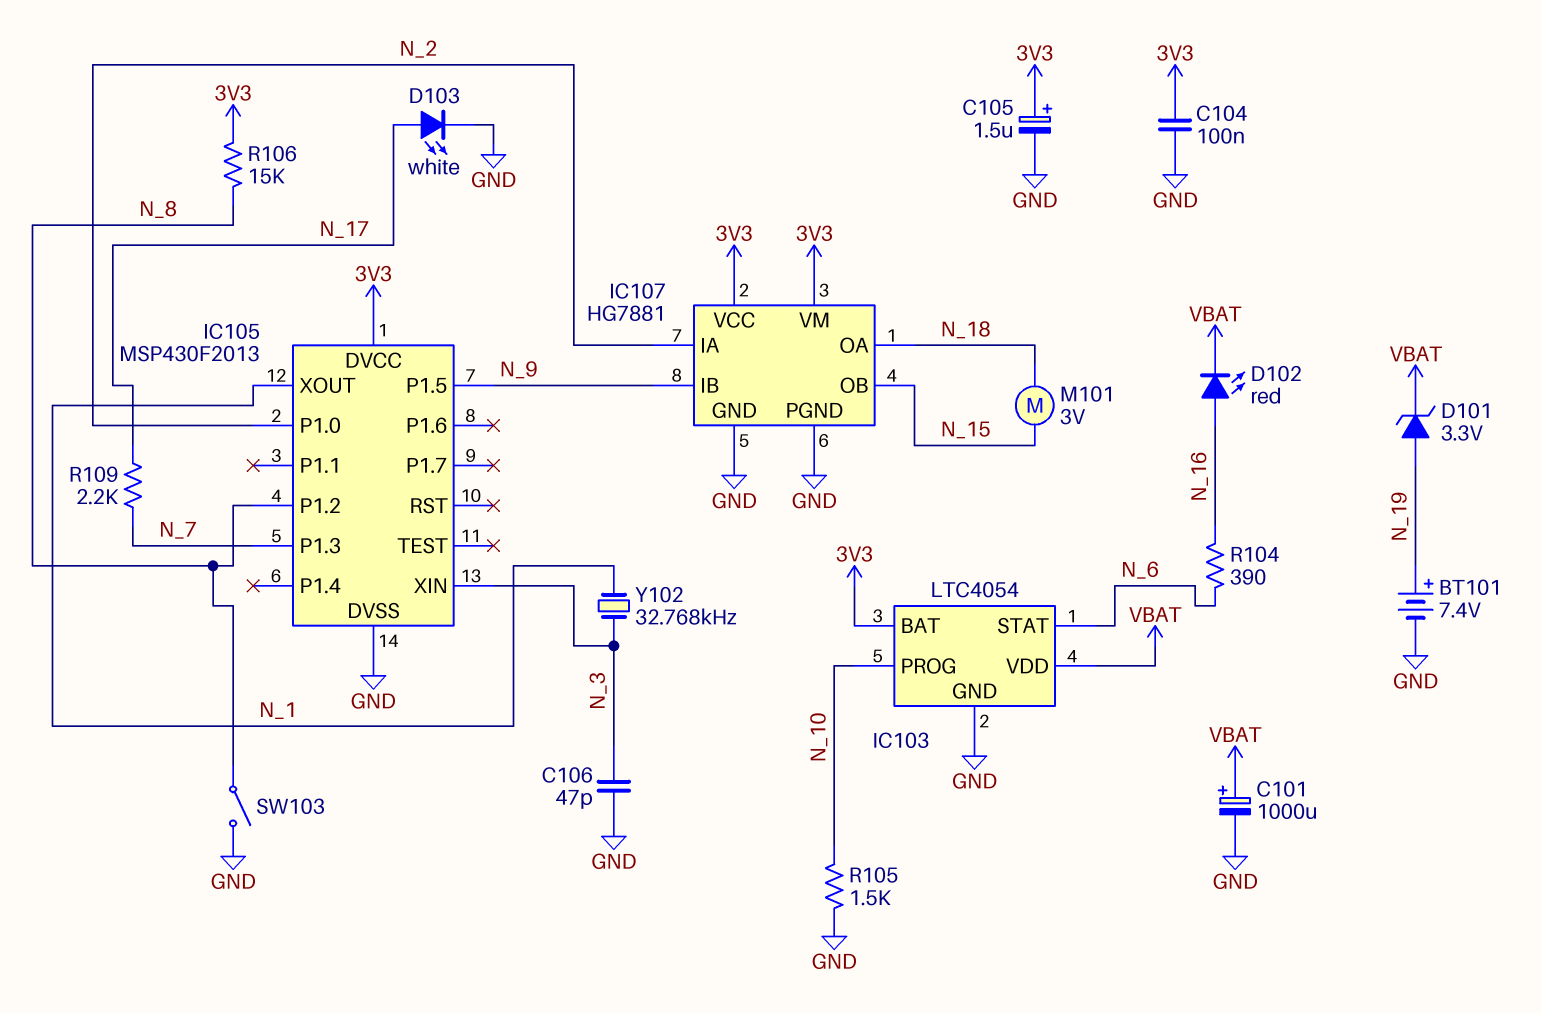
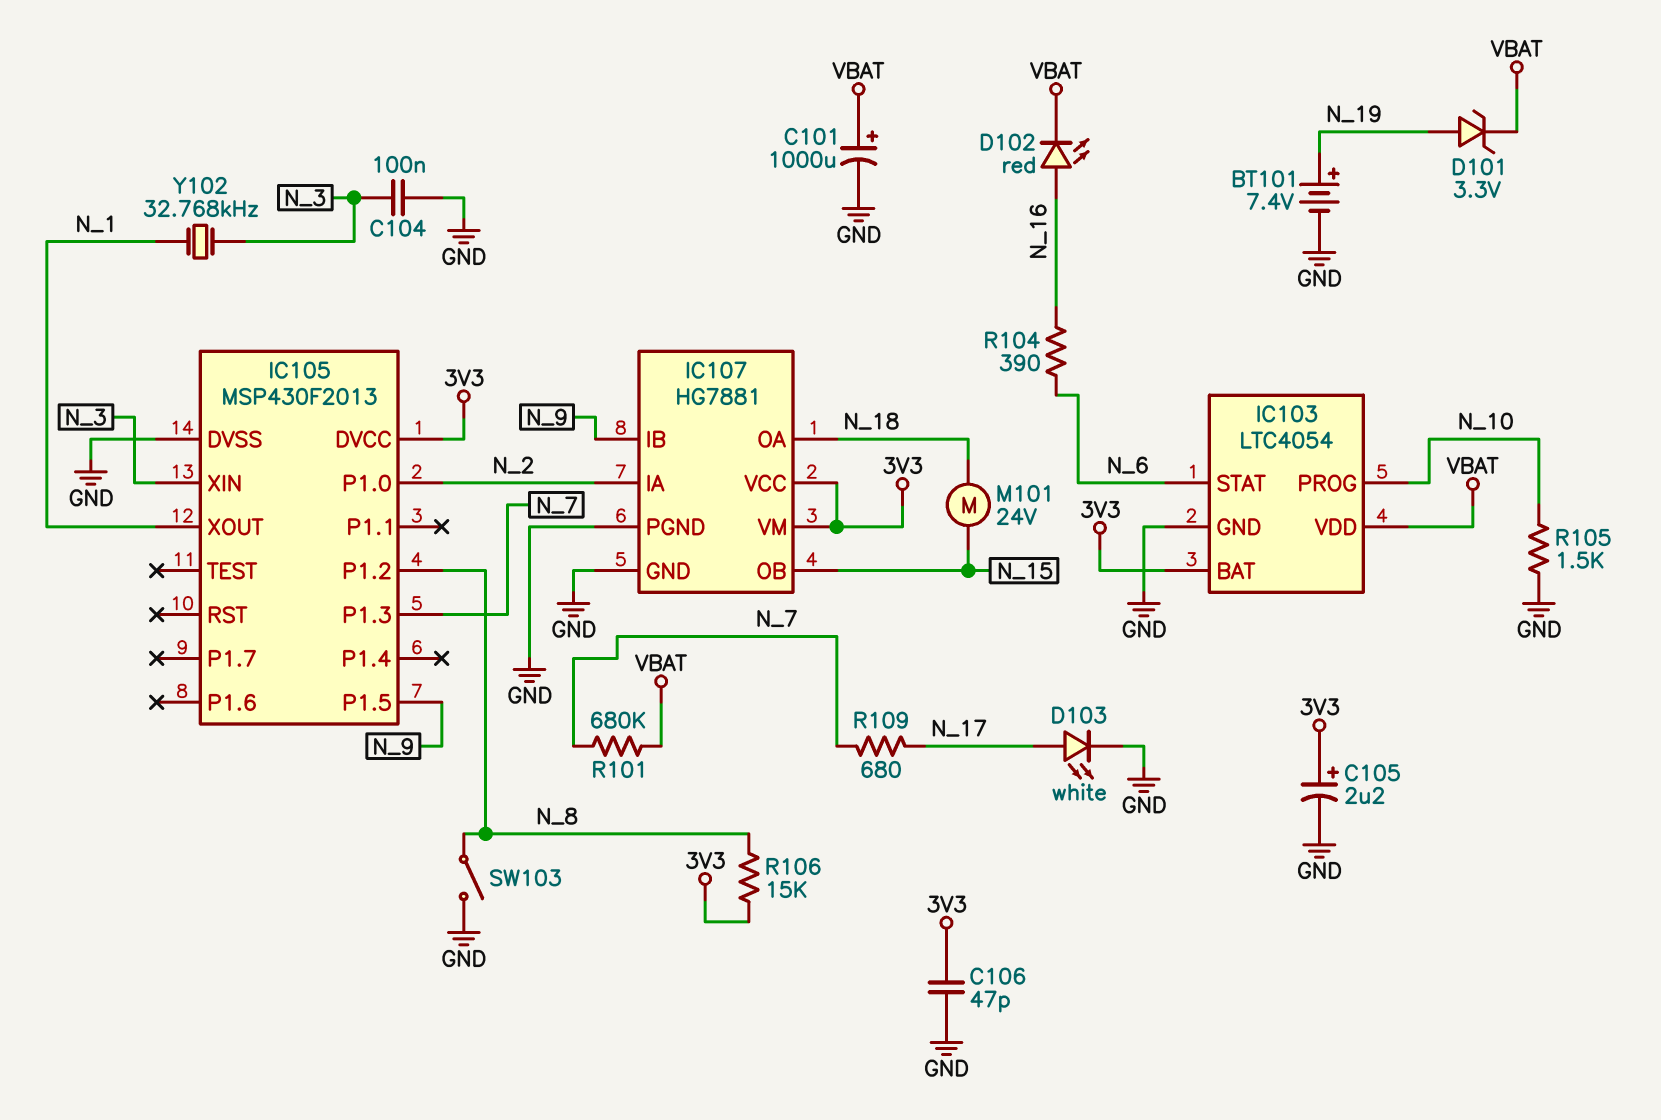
C104: 100nF (3V3, GND) -> 100nF (GND, N_3)
C105: 1.5uF (plus 3V3, minus GND) -> 2.2uF (plus 3V3, minus GND)
C106: 47pF (GND, N_3) -> 47pF (3V3, GND)
M101: motor 3V (N_15, N_18) -> motor 24V (N_15, N_18)
R101: none -> 680k (N_7, VBAT)
R109: 2.2k (N_7, N_17) -> 680 (N_7, N_17)

